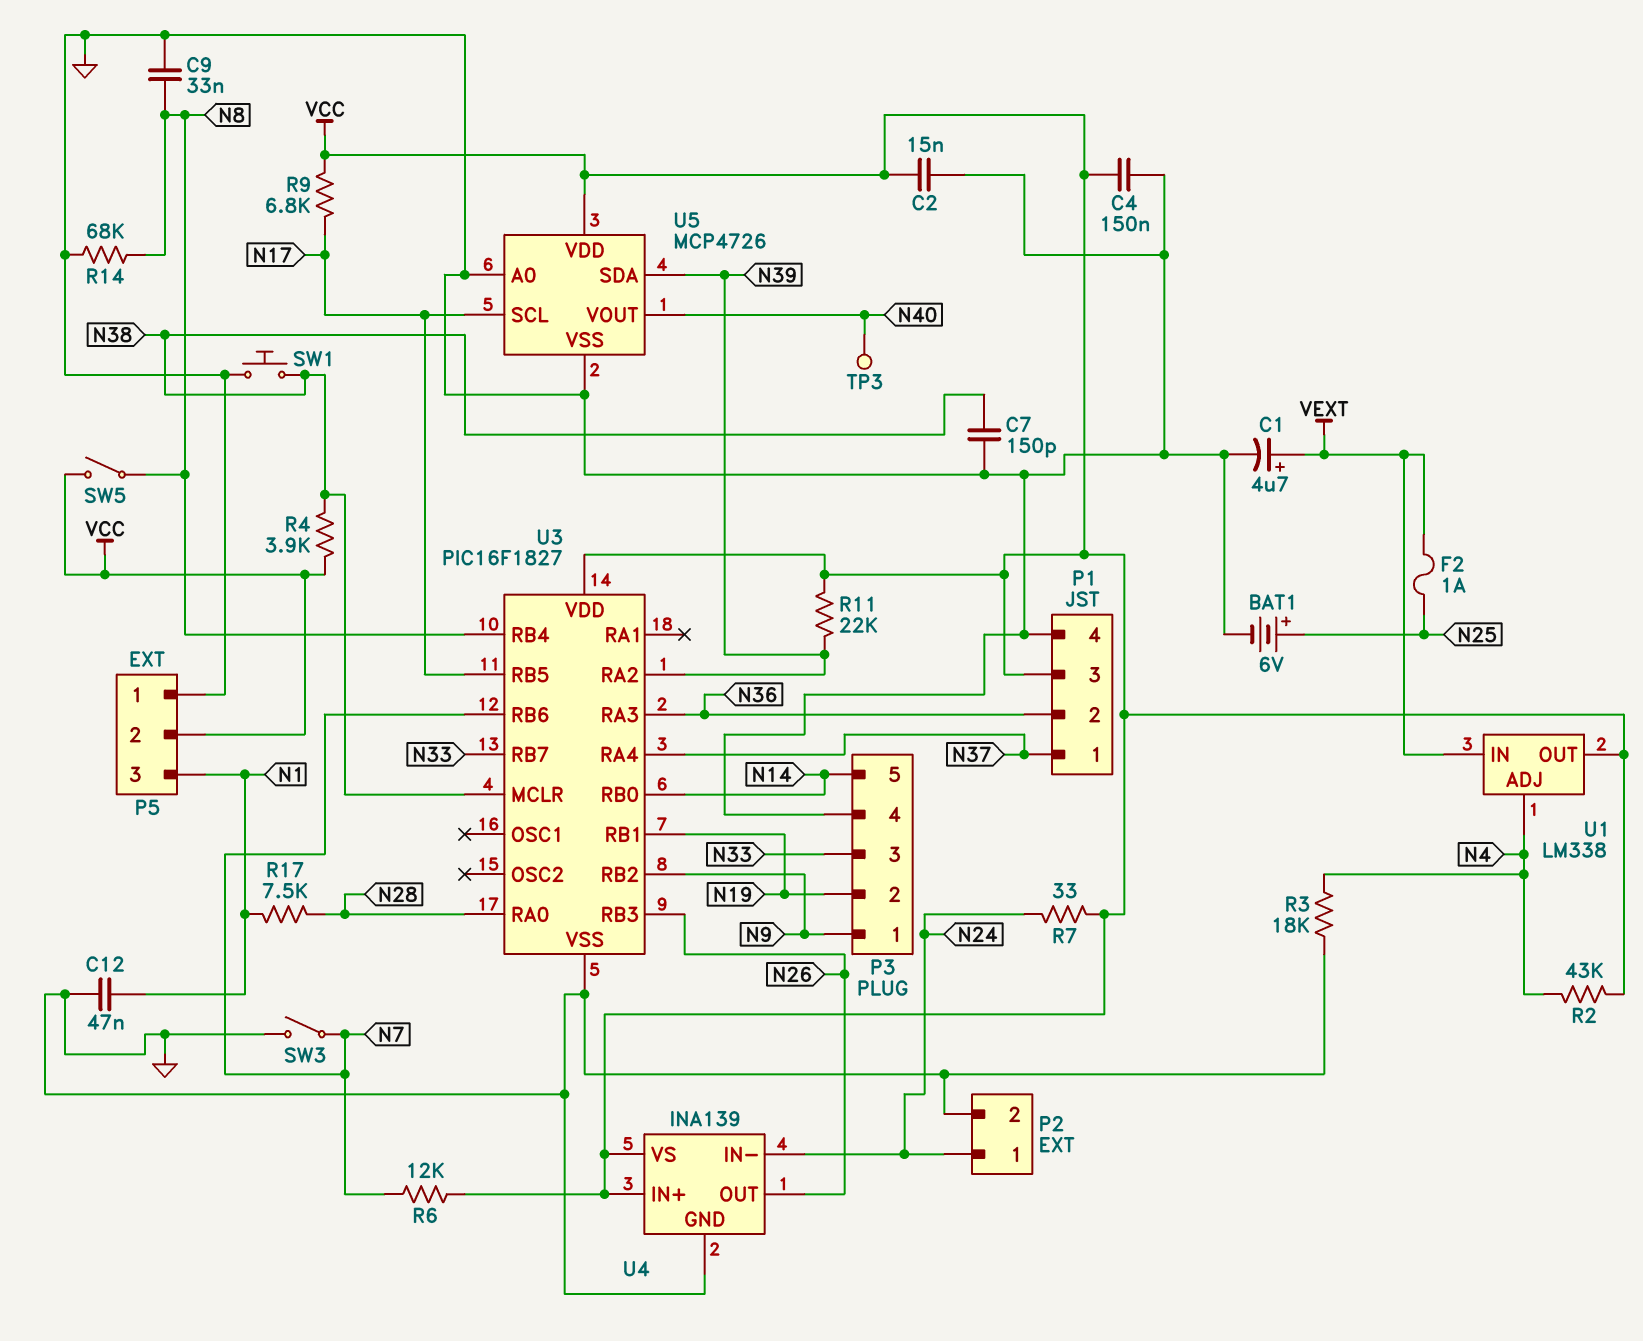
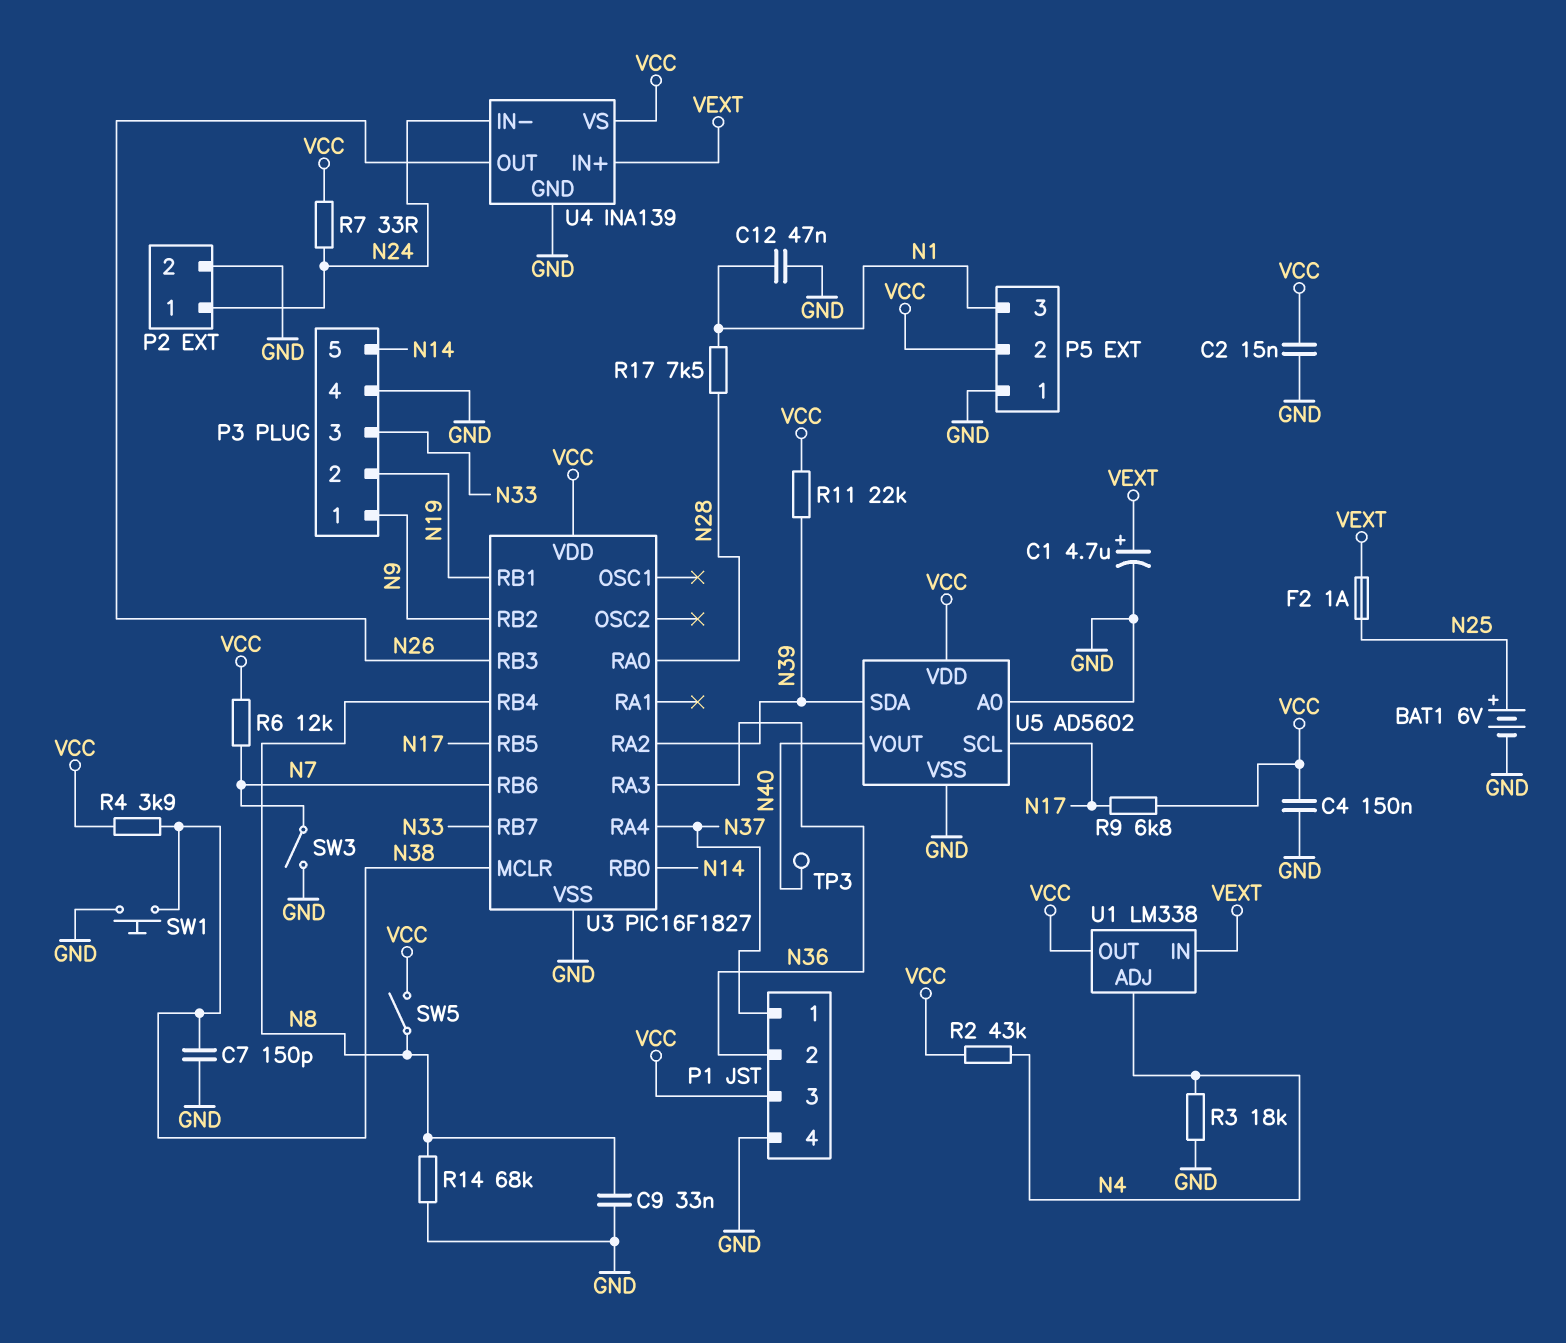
U4 pin IN+: VCC -> VEXT
U5: MCP4726 -> AD5602

